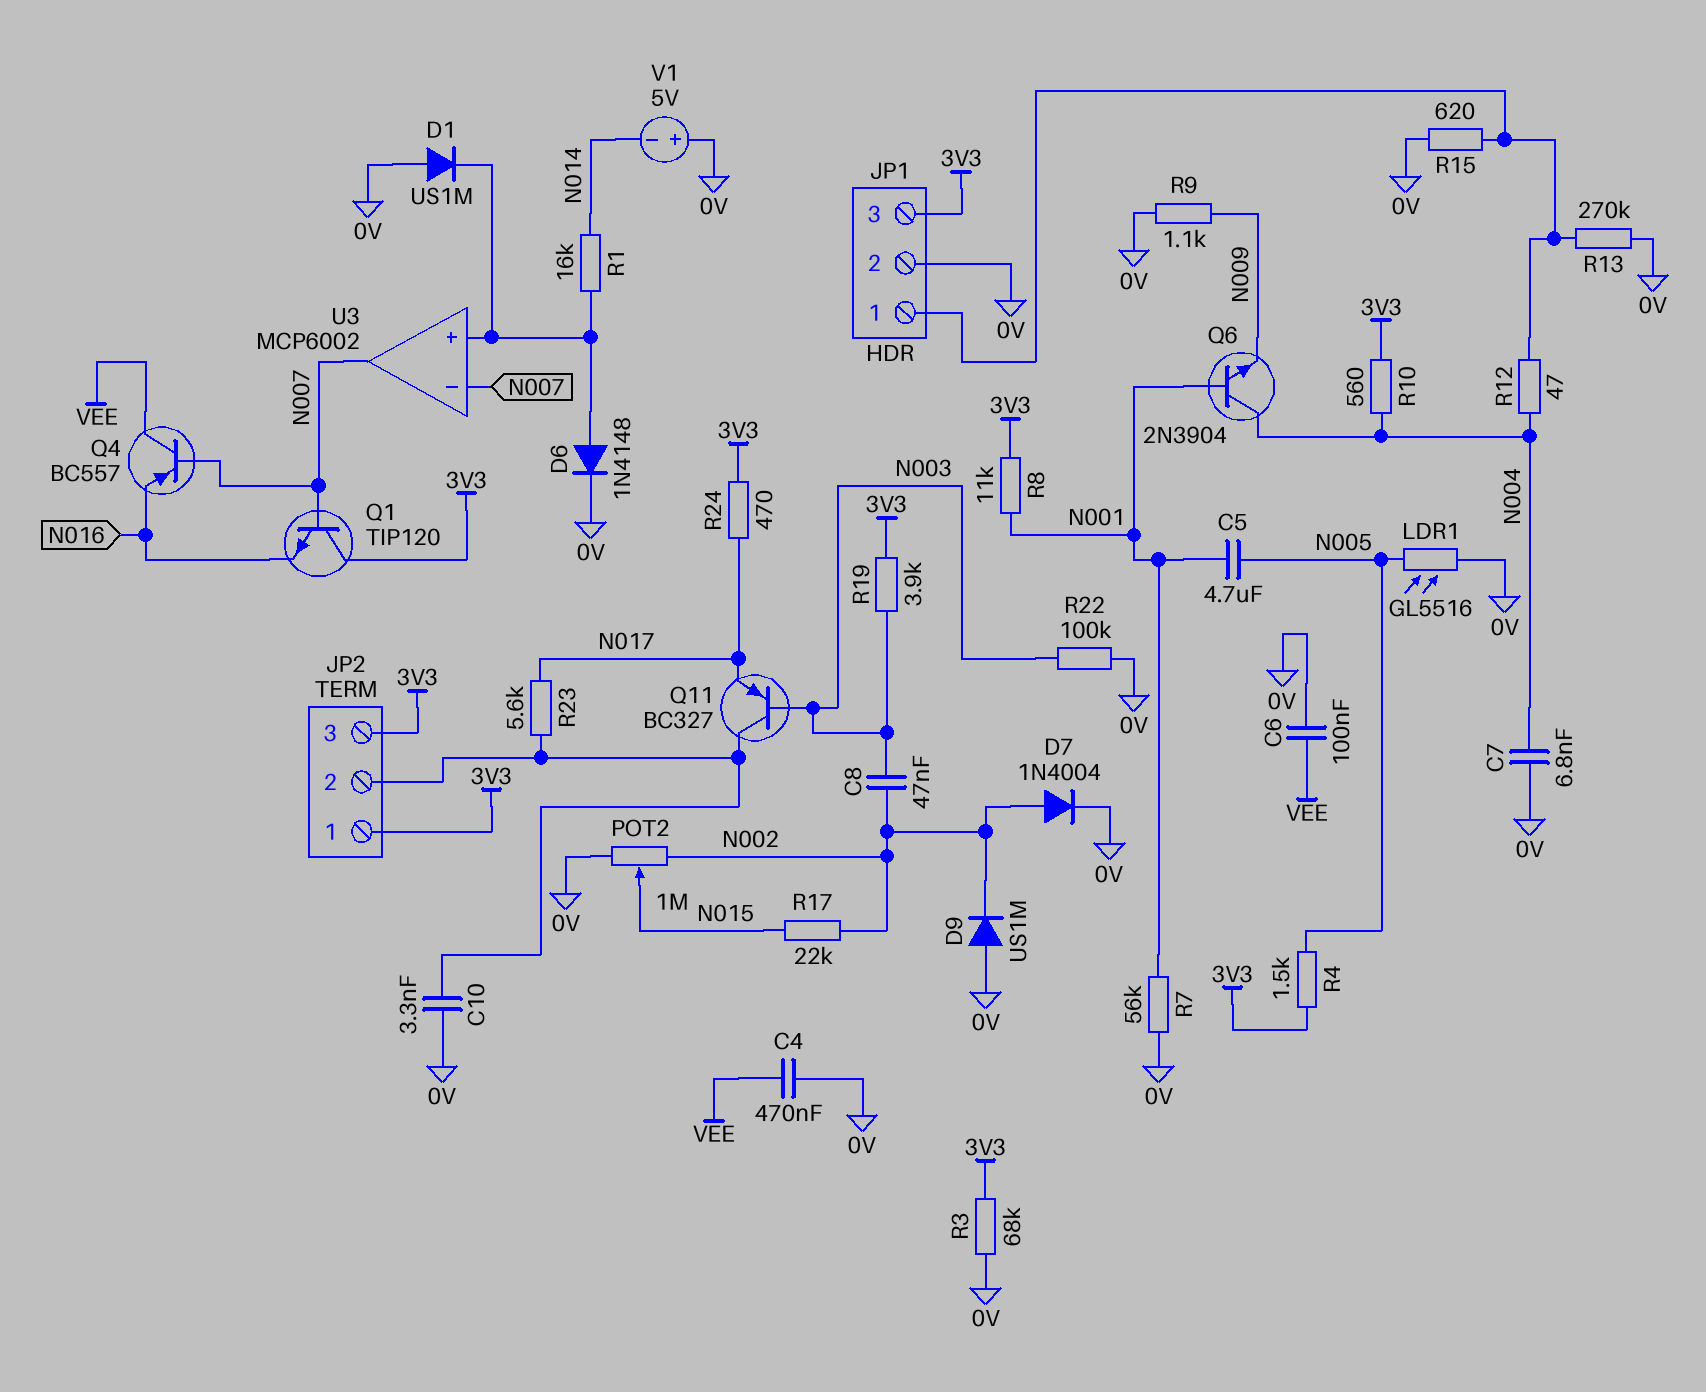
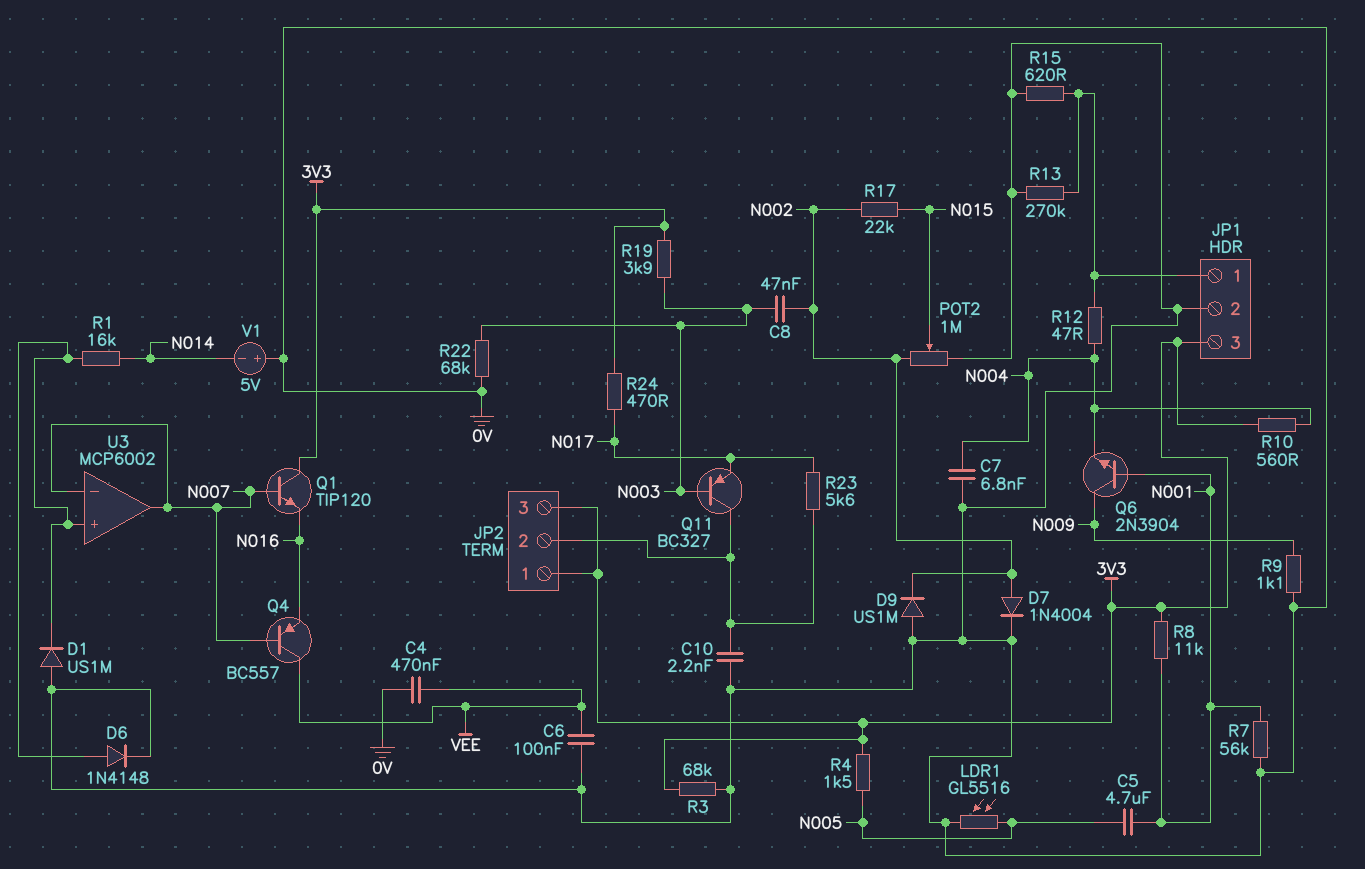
C10: 3.3nF (0V, JP2/2) -> 2.2nF (0V, JP2/2)
Q6: NPN 2N3904 (B N001, C N004, E N009) -> NPN 2N3904 (B N001, C N009, E N004)
R22: 100k (0V, N003) -> 68k (0V, N003)

